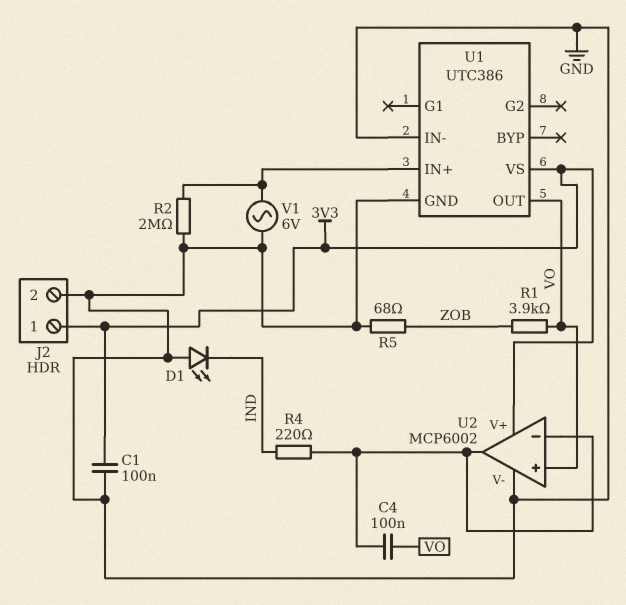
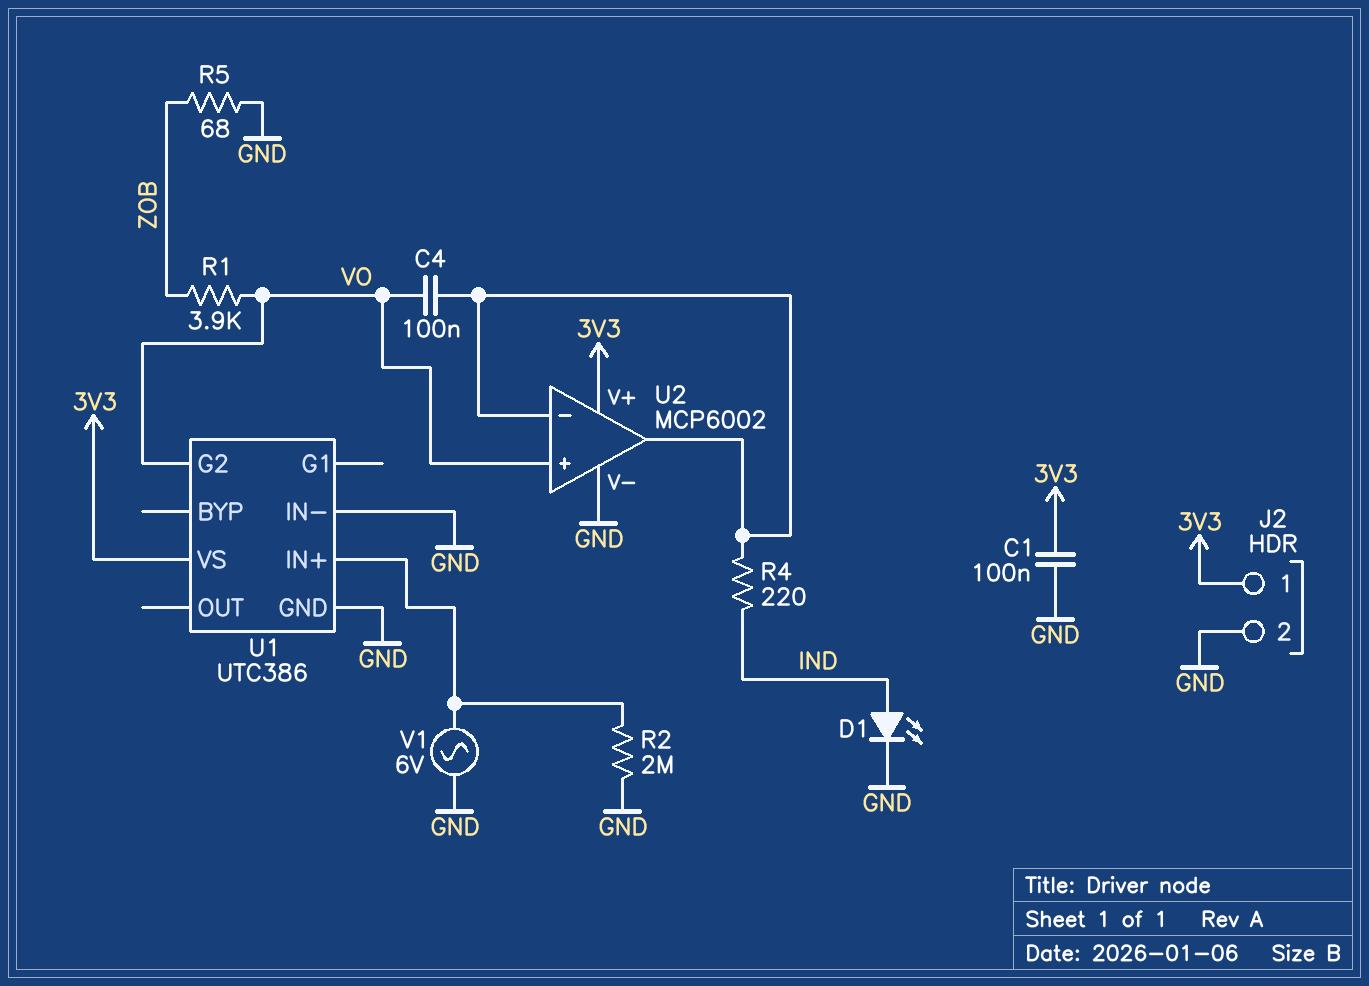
D1: LED (A GND, K IND) -> LED (A IND, K GND)
U1 pin G2: none -> VO
U1 pin OUT: VO -> none

